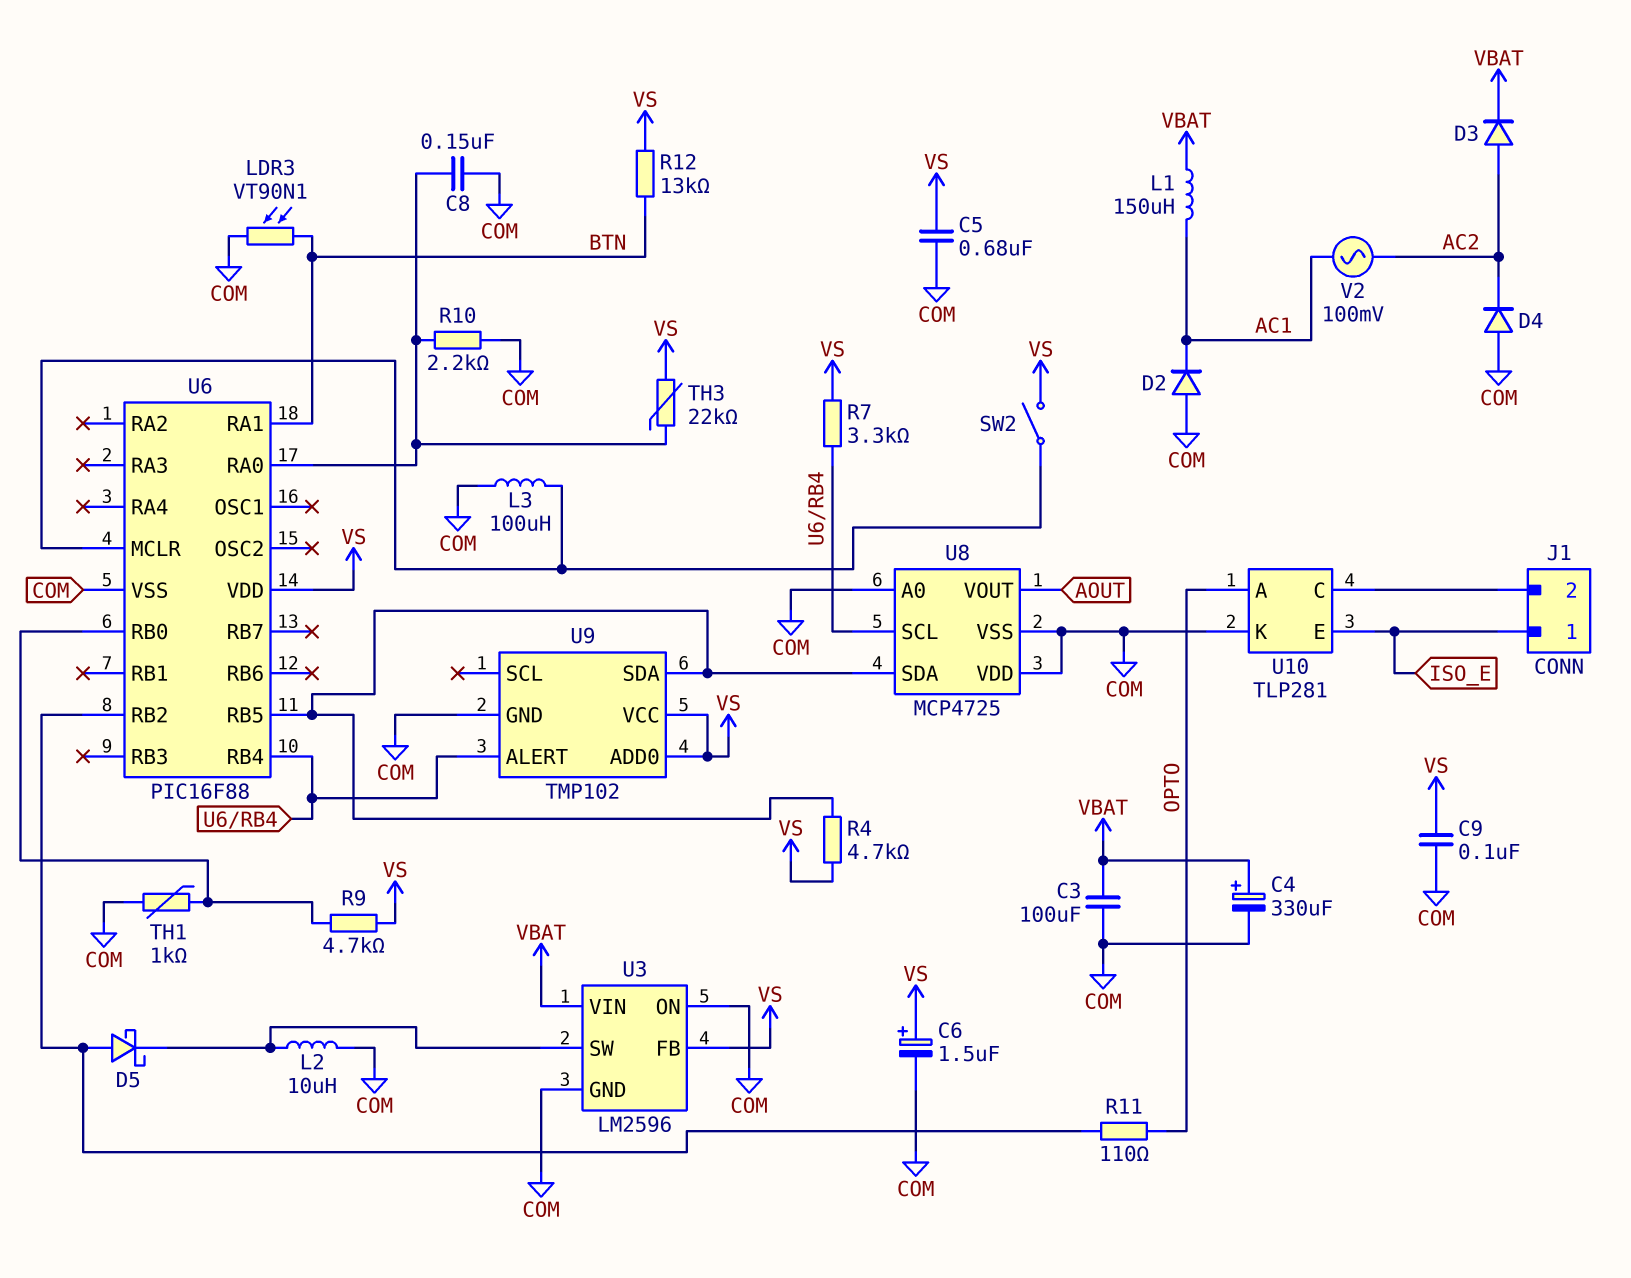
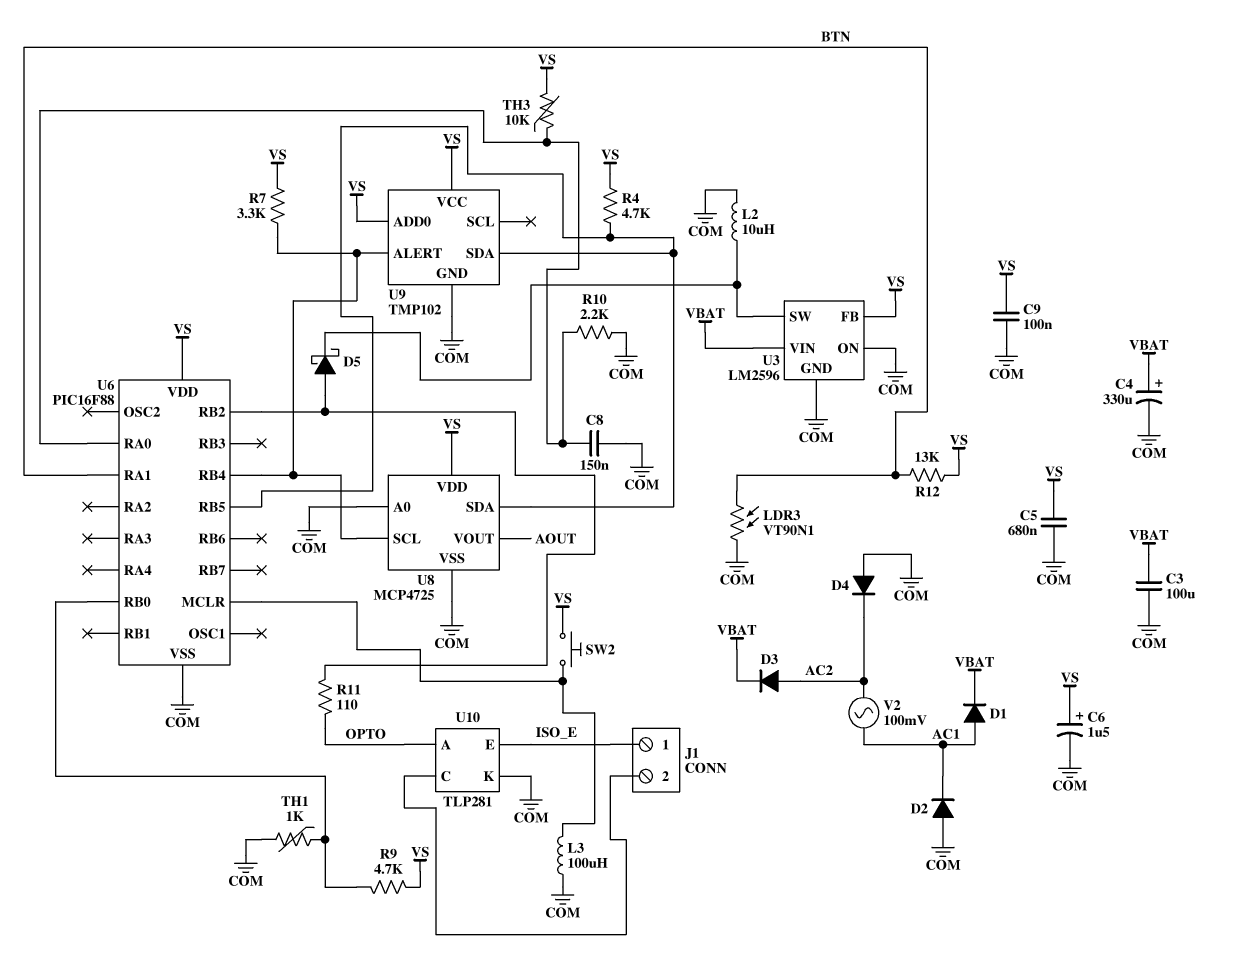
D1: none -> diode (A AC1, K VBAT)
L1: 150uH (AC1, VBAT) -> none
SW2: switch (U6/MCLR, VS) -> button (U6/MCLR, VS)
TH3: 22k (U6/RA0, VS) -> 10k (U6/RA0, VS)
U8 pin VDD: COM -> VS

